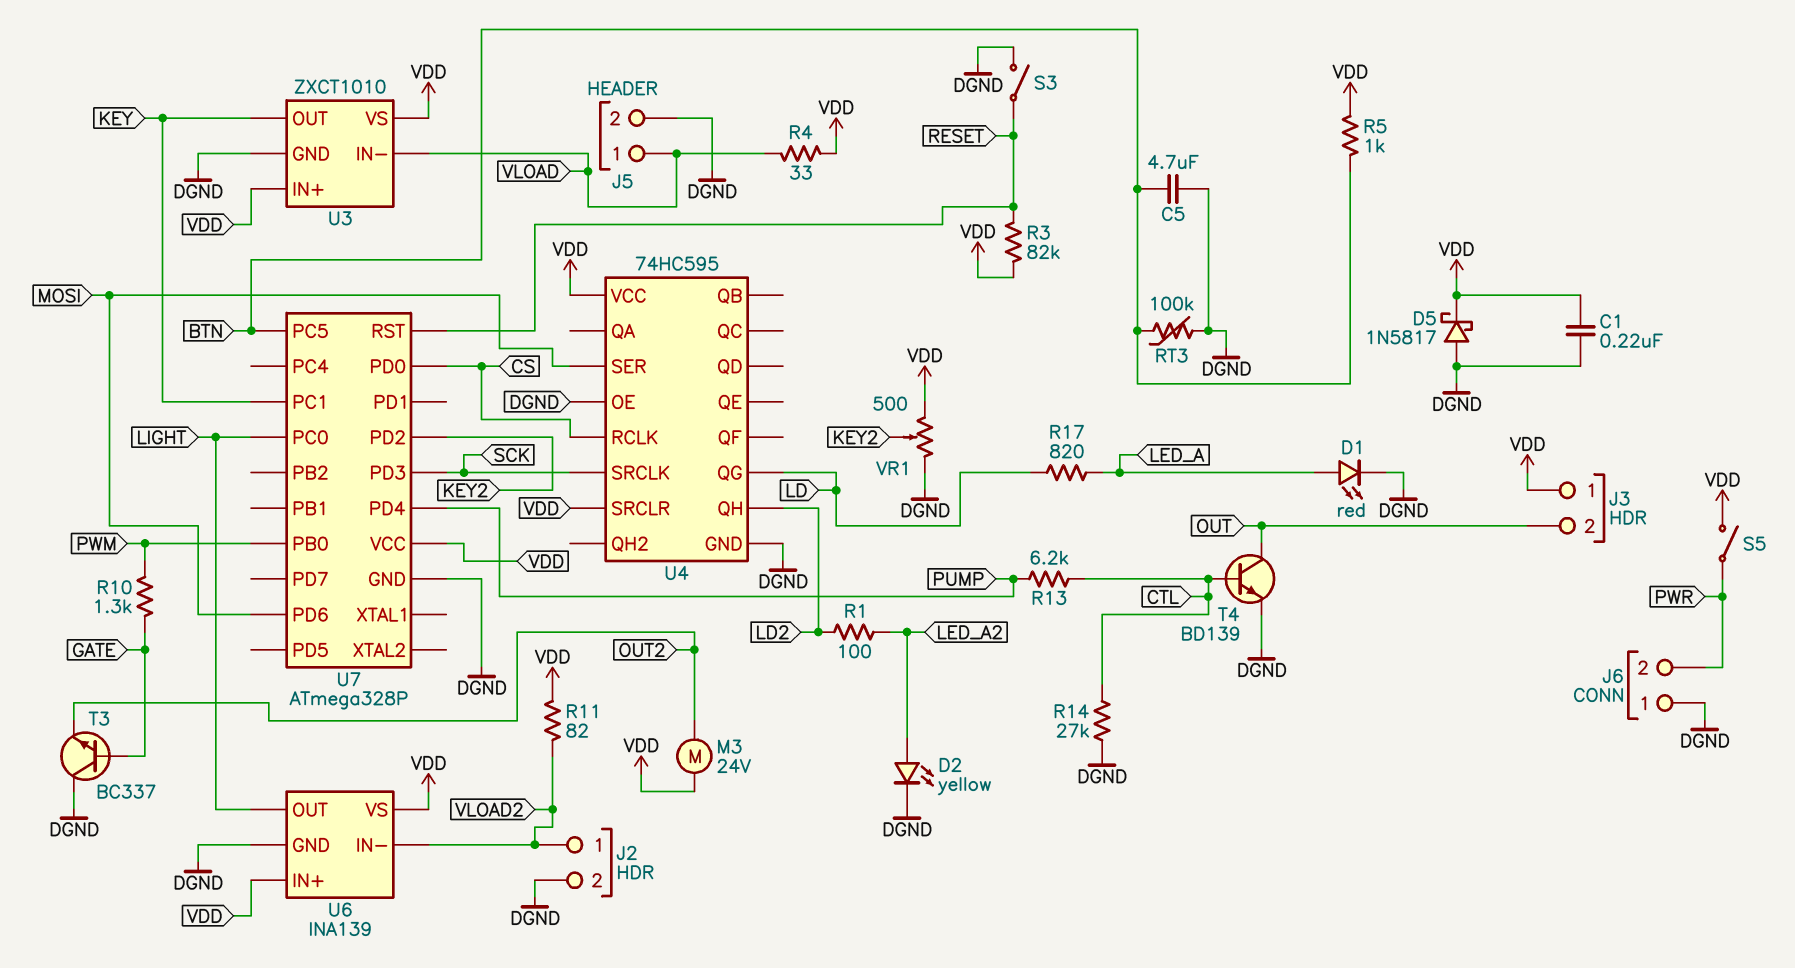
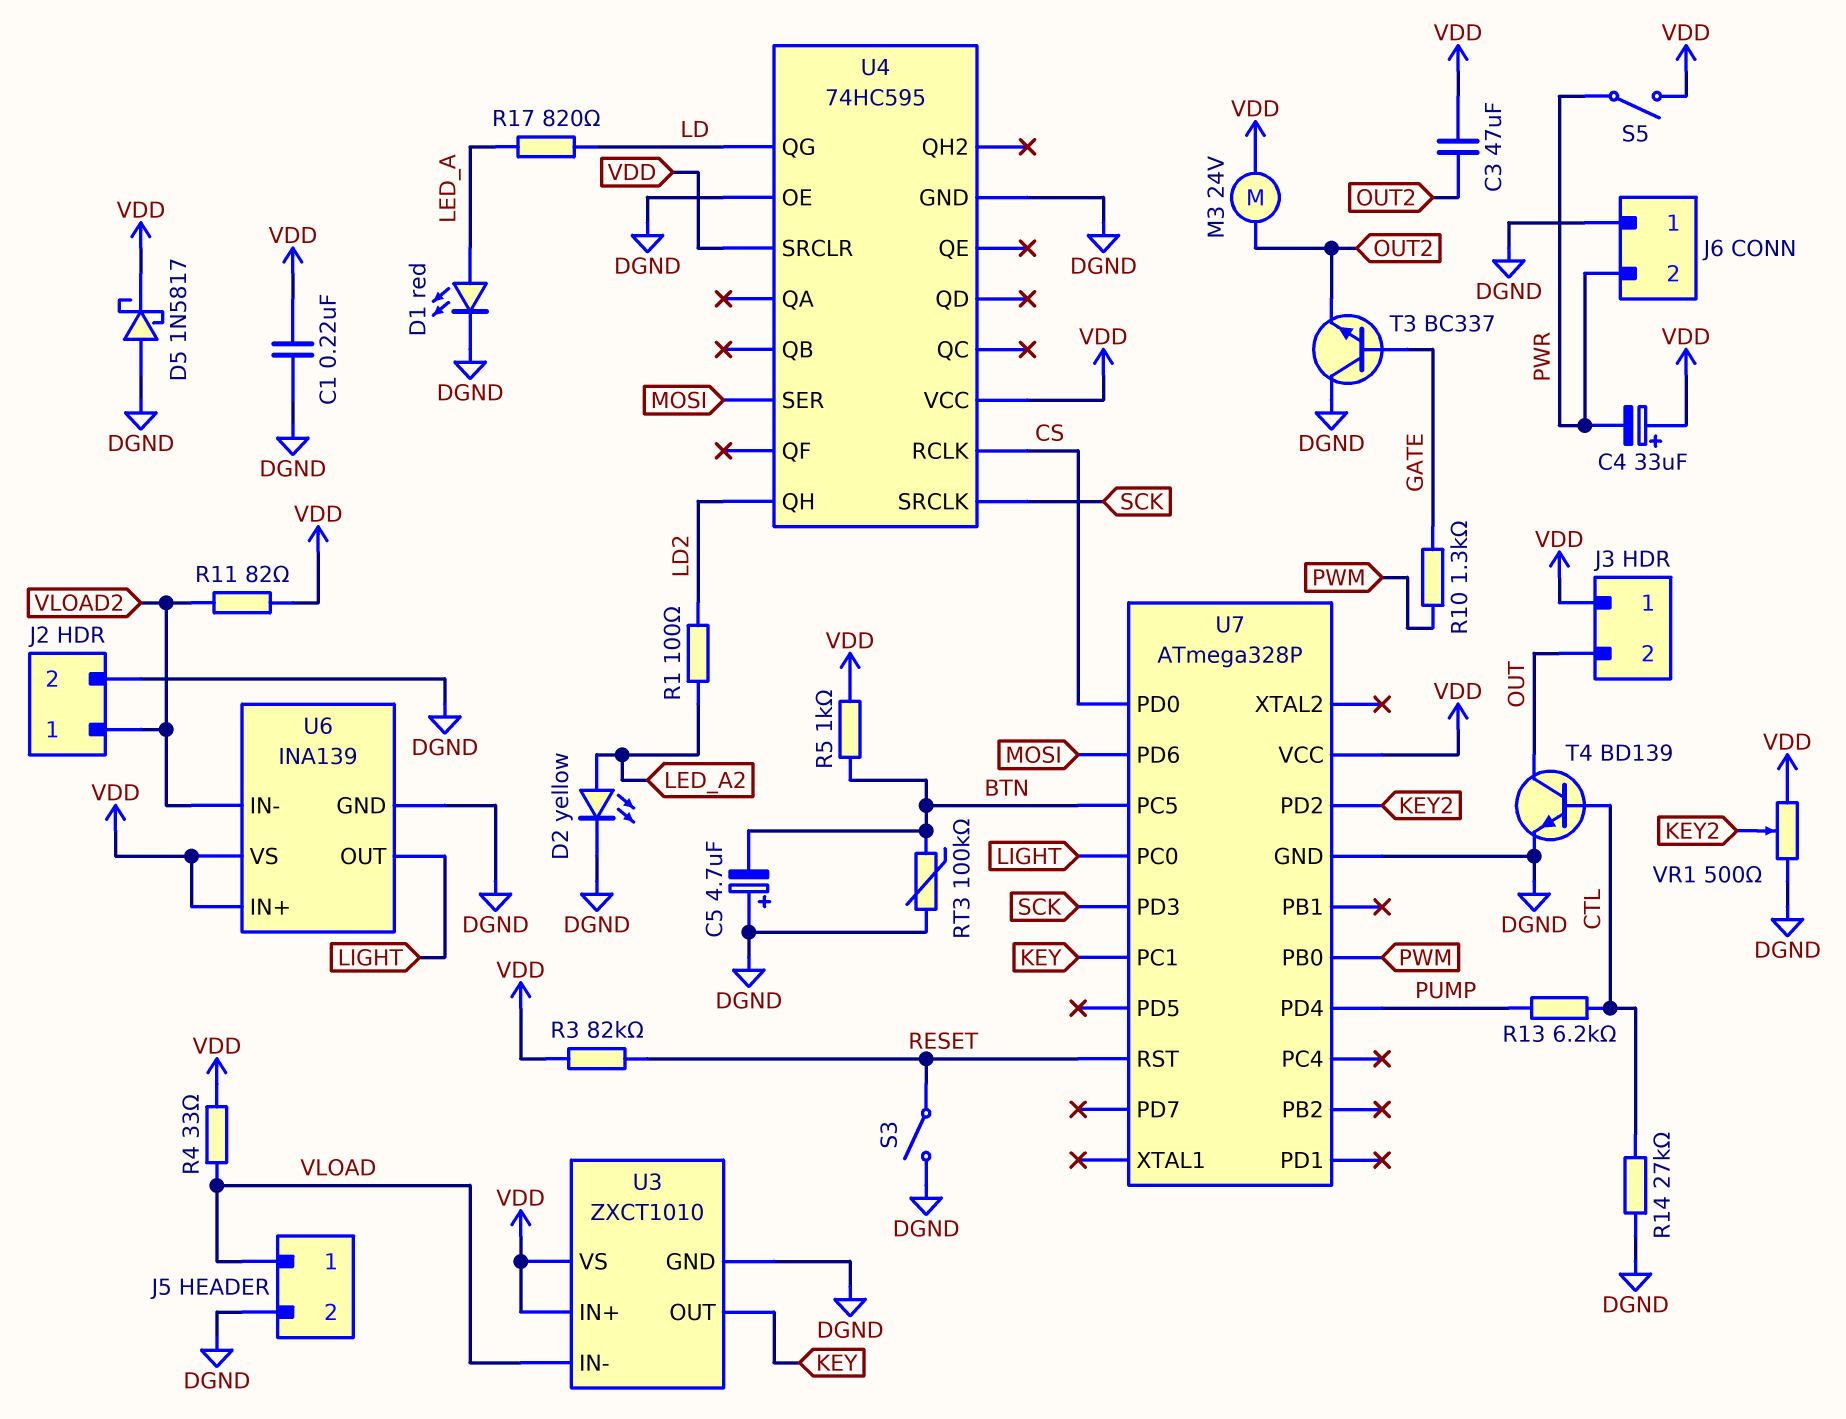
C3: none -> 47uF (OUT2, VDD)
C4: none -> 33uF (plus VDD, minus PWR)
C5: 4.7uF (BTN, DGND) -> 4.7uF (plus DGND, minus BTN)

